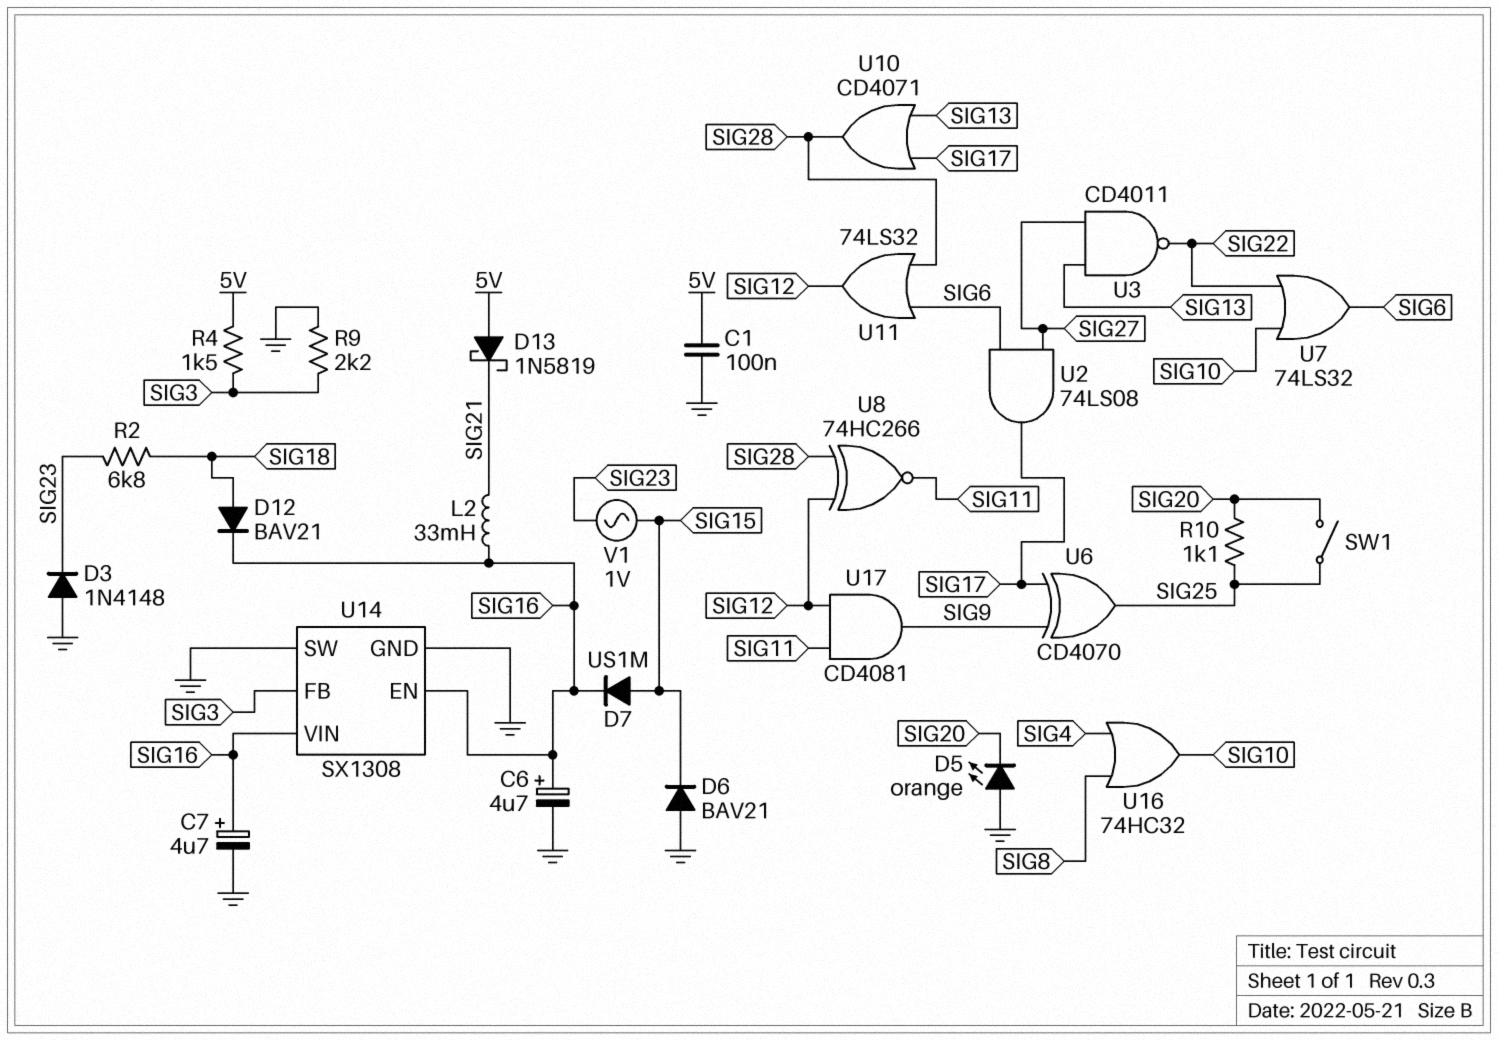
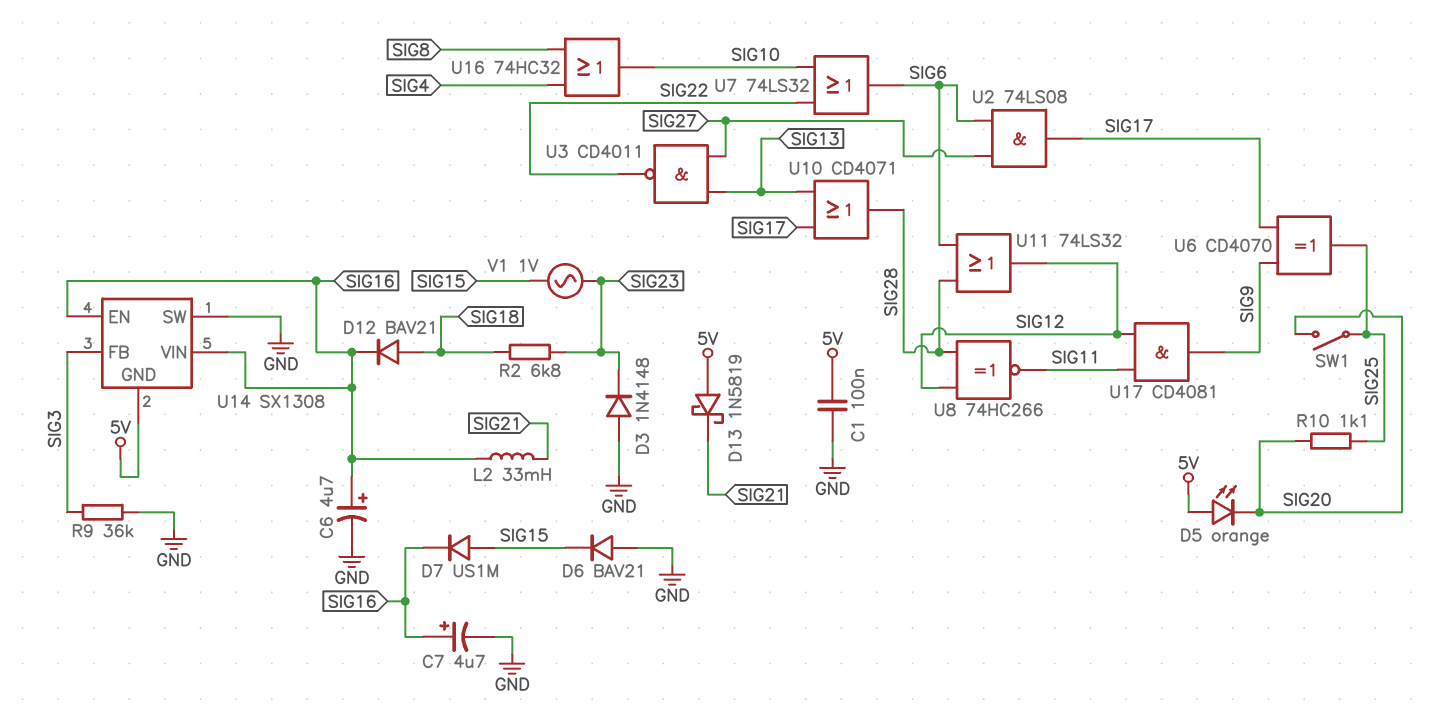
D5: LED orange (A GND, K SIG20) -> LED orange (A 5V, K SIG20)
R4: 1.5k (5V, SIG3) -> none
R9: 2.2k (GND, SIG3) -> 36k (GND, SIG3)
U14 pin GND: GND -> 5V

